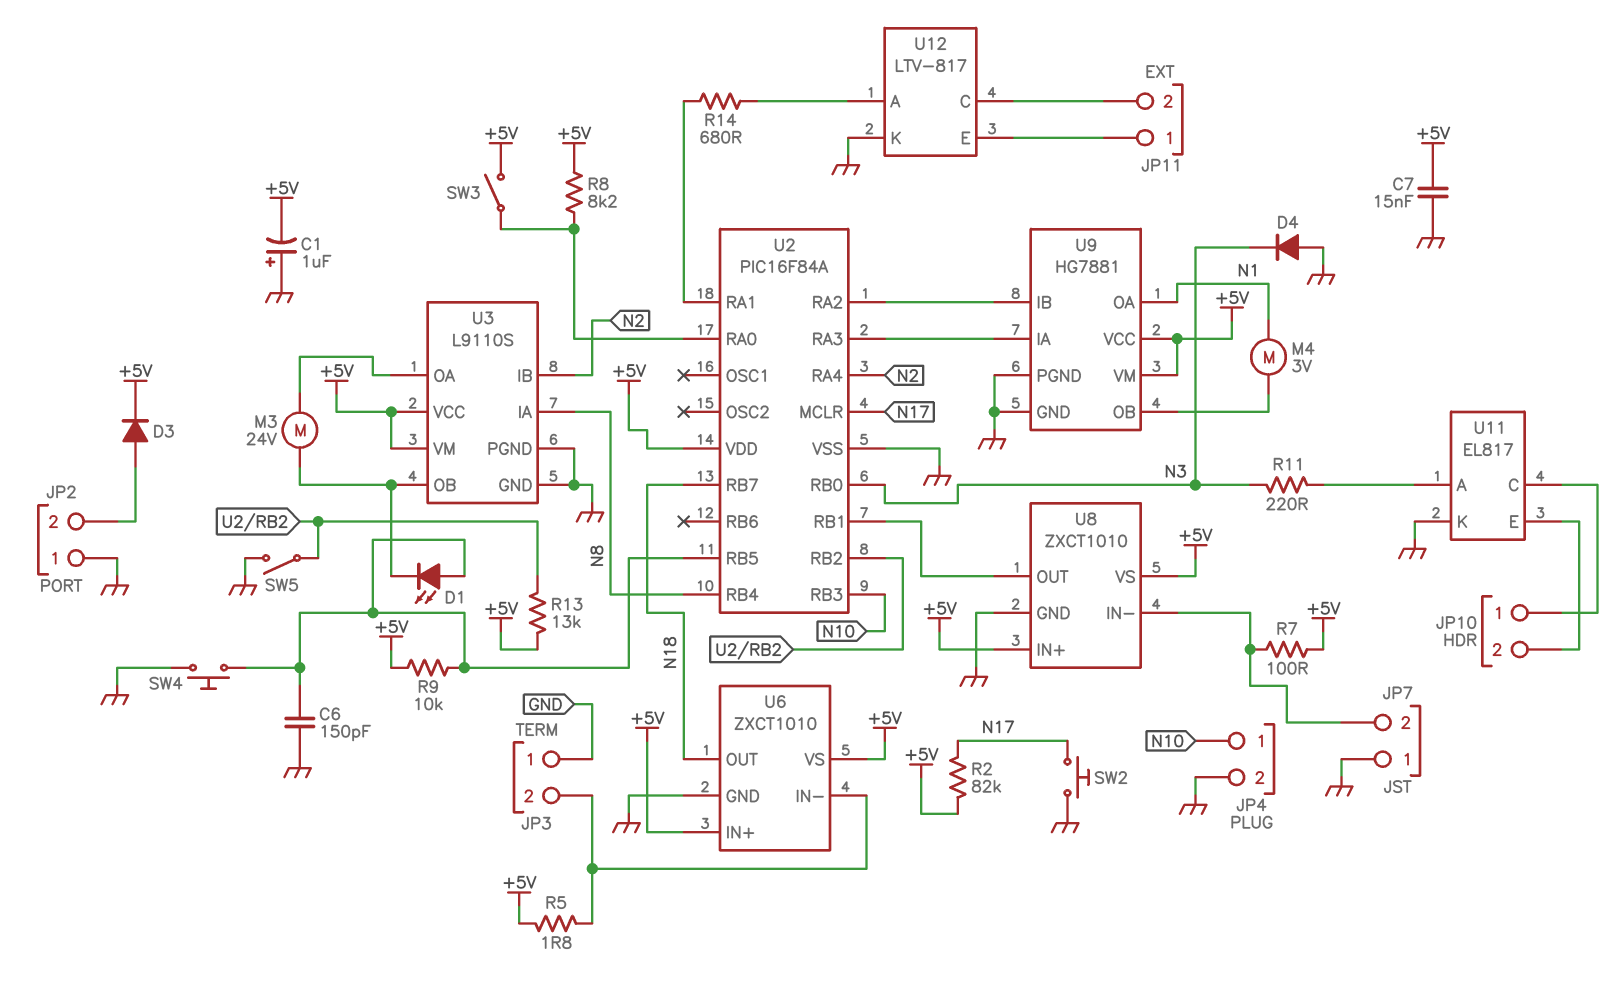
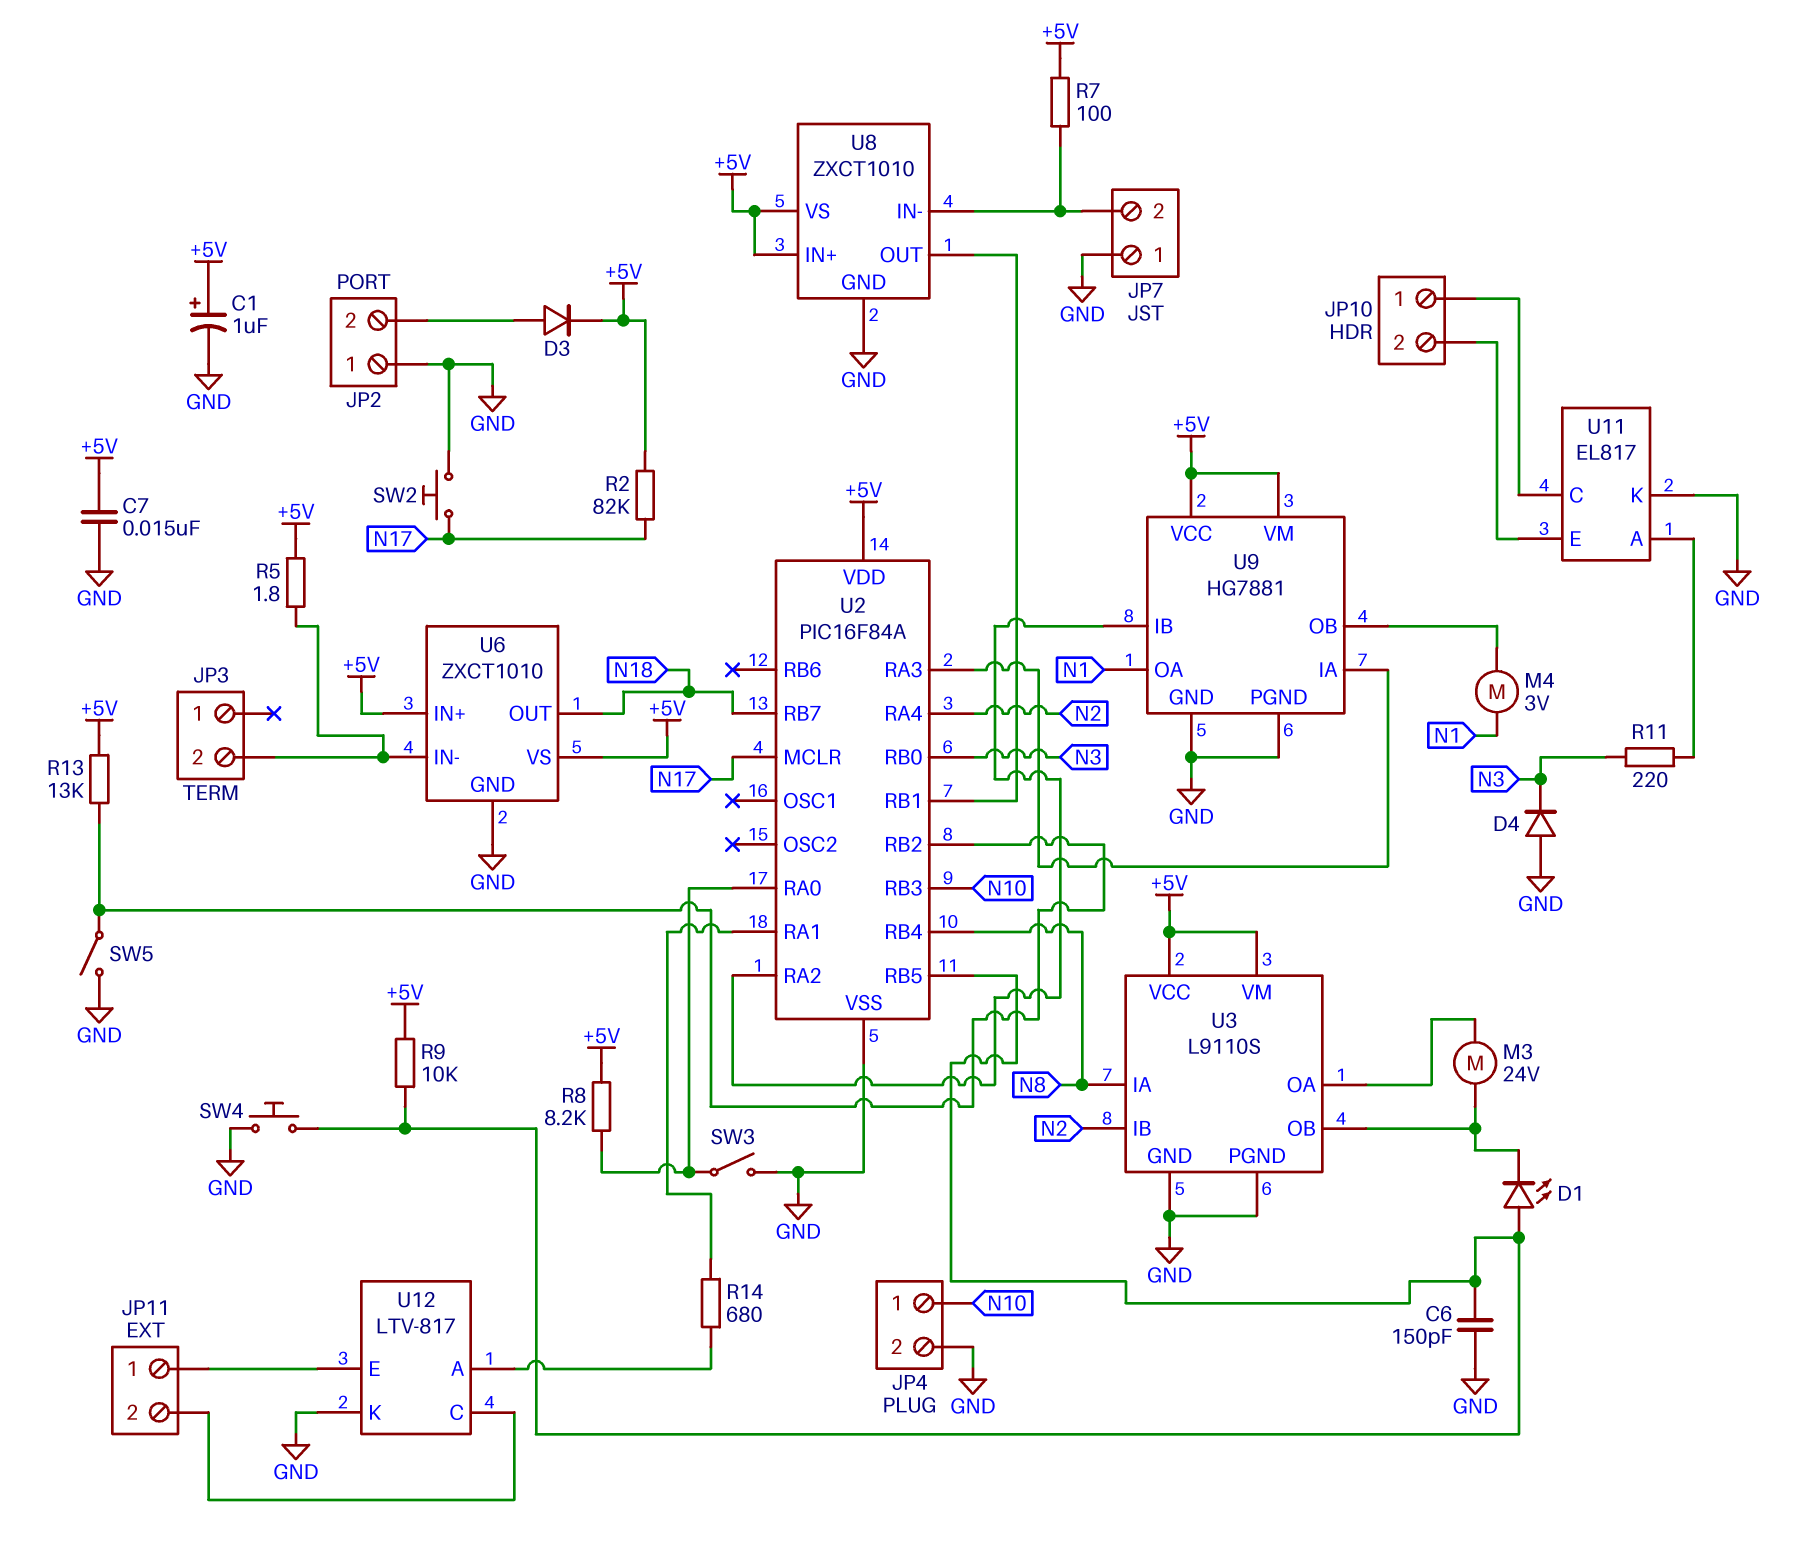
C1: 1uF (plus GND, minus +5V) -> 1uF (plus +5V, minus GND)
JP3 pin 1: GND -> none
SW3: switch (+5V, U2/RA0) -> switch (GND, U2/RA0)

